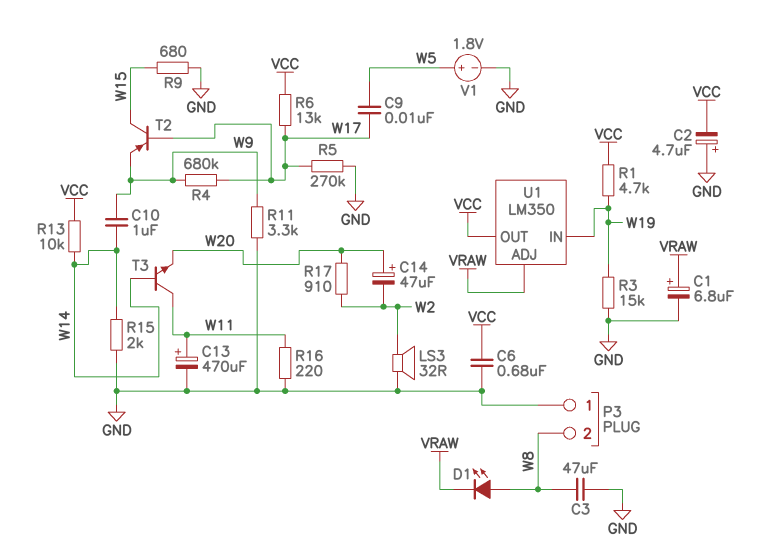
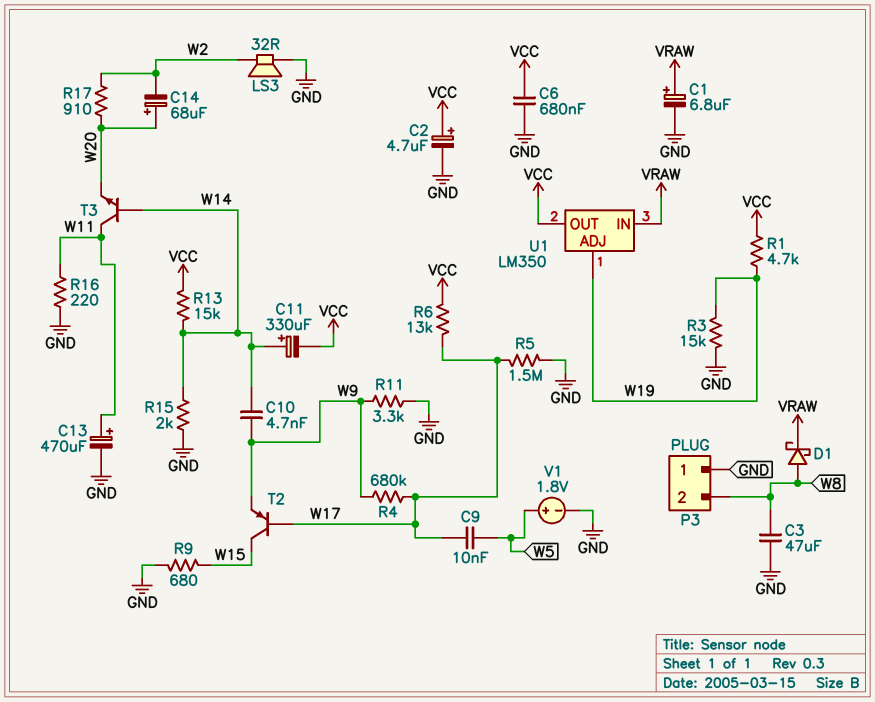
C2: 4.7uF (plus GND, minus VCC) -> 4.7uF (plus VCC, minus GND)
C10: 1uF (W9, W14) -> 4.7nF (W9, W14)
C11: none -> 330uF (plus W14, minus VCC)
C14: 47uF (plus W20, minus W2) -> 68uF (plus W20, minus W2)
D1: LED (A W8, K VRAW) -> schottky (A W8, K VRAW)
R5: 270k (GND, W17) -> 1.5M (GND, W17)
R13: 10k (VCC, W14) -> 15k (VCC, W14)
U1 pin ADJ: VRAW -> W19
U1 pin IN: W19 -> VRAW

